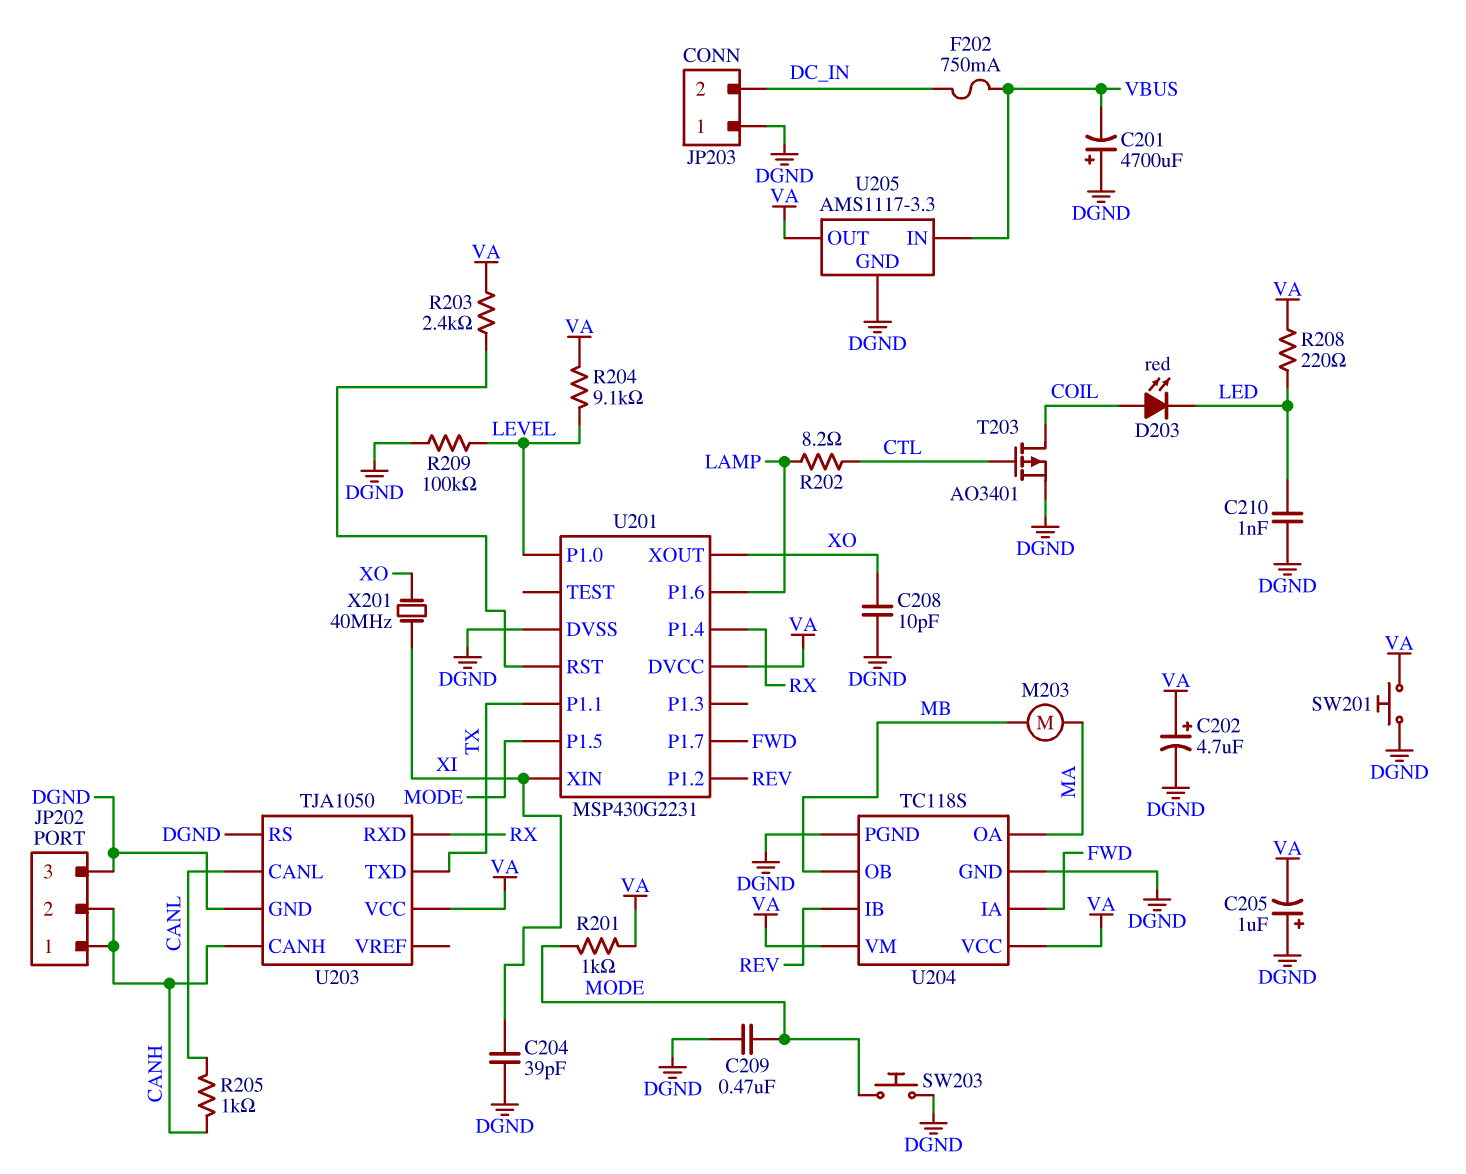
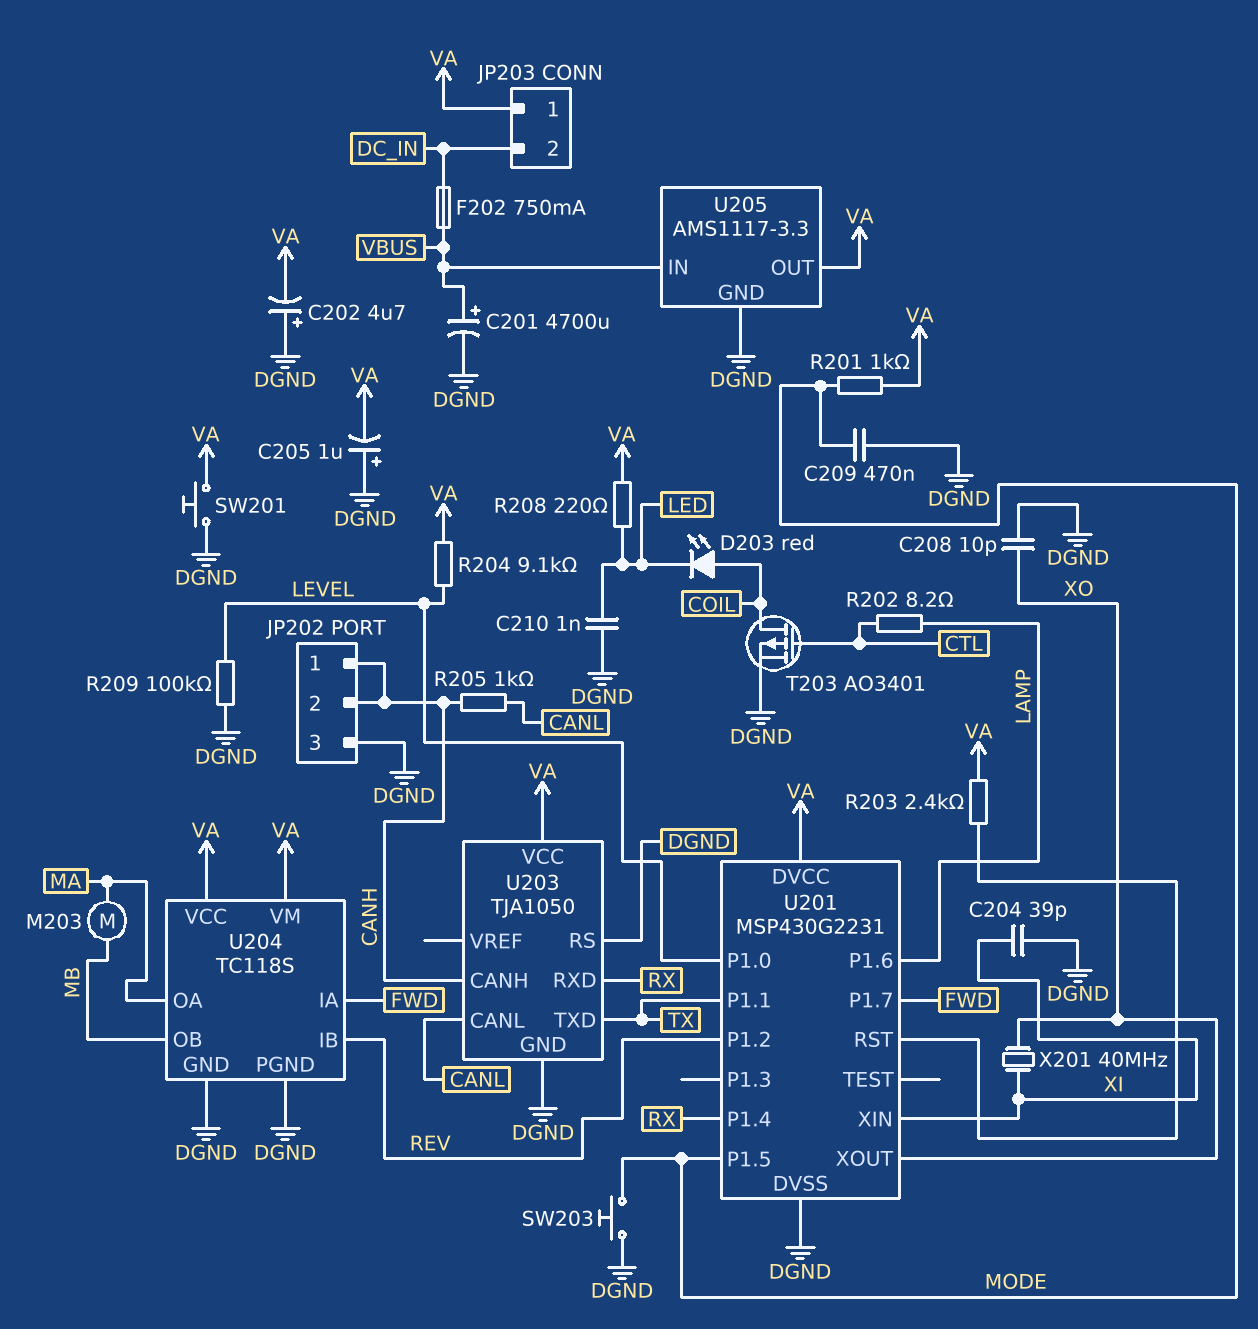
C201: 4700uF (plus DGND, minus VBUS) -> 4700uF (plus VBUS, minus DGND)
C202: 4.7uF (plus VA, minus DGND) -> 4.7uF (plus DGND, minus VA)
JP203 pin 1: DGND -> VA

